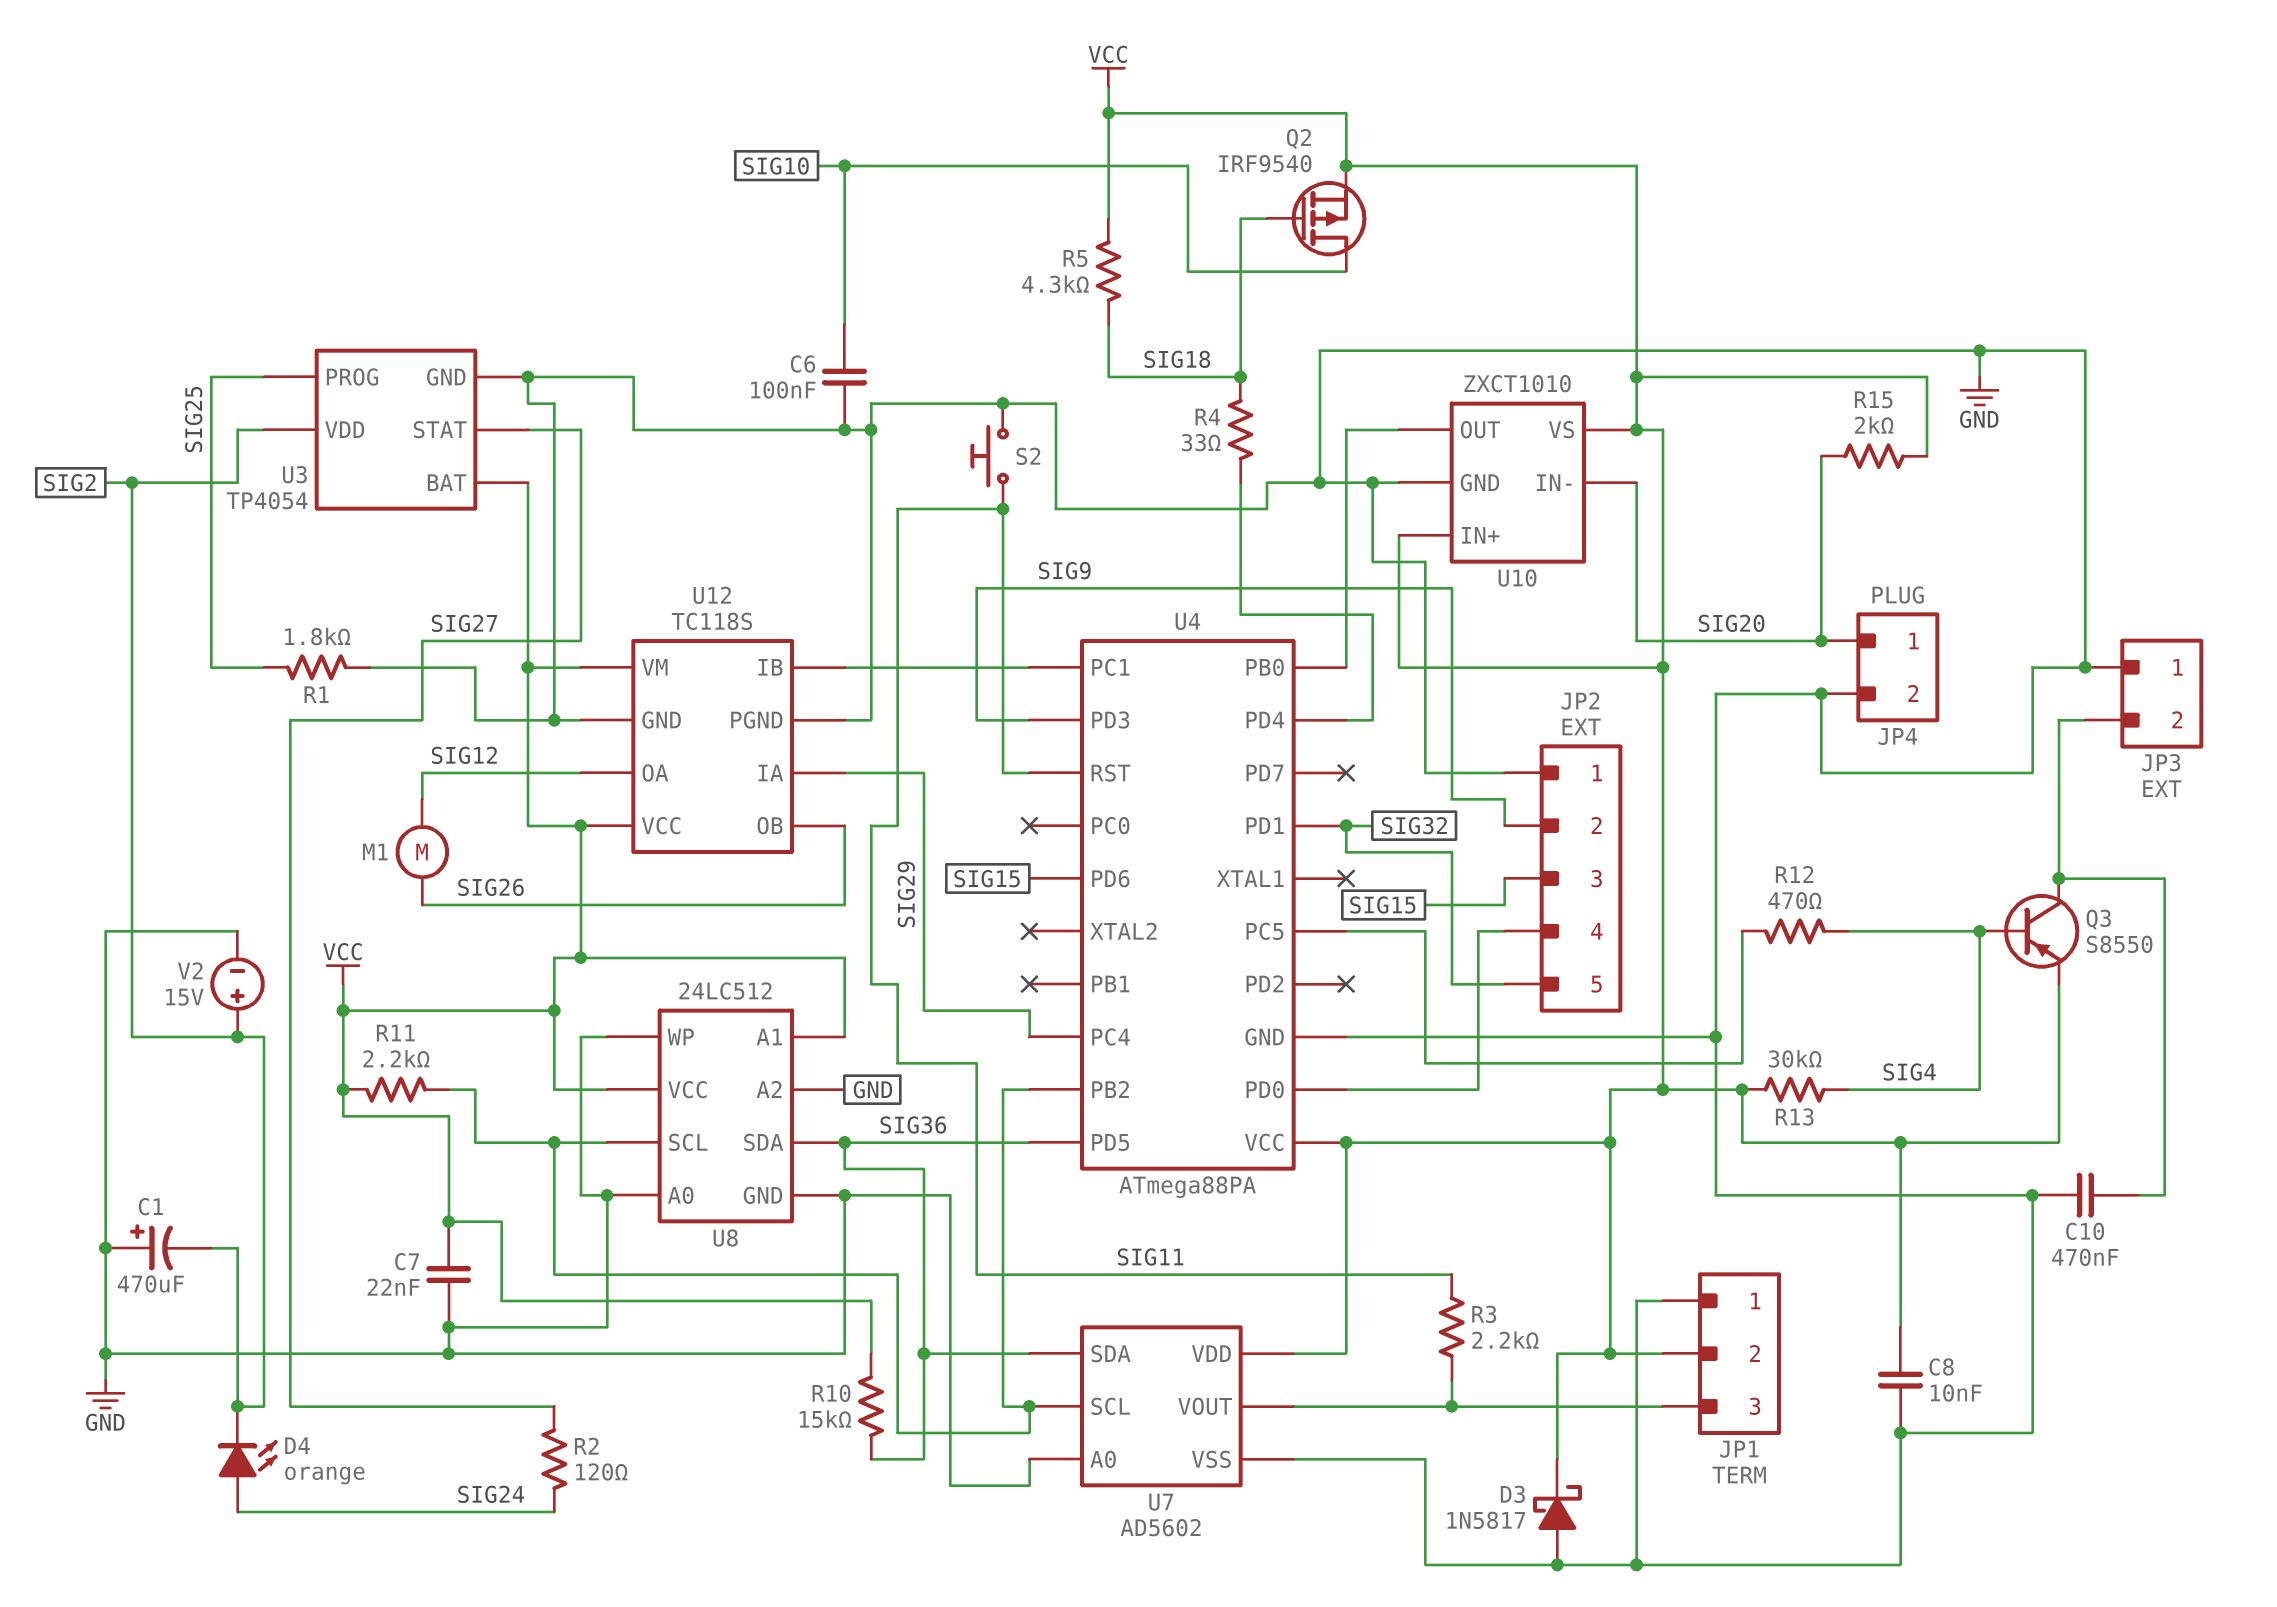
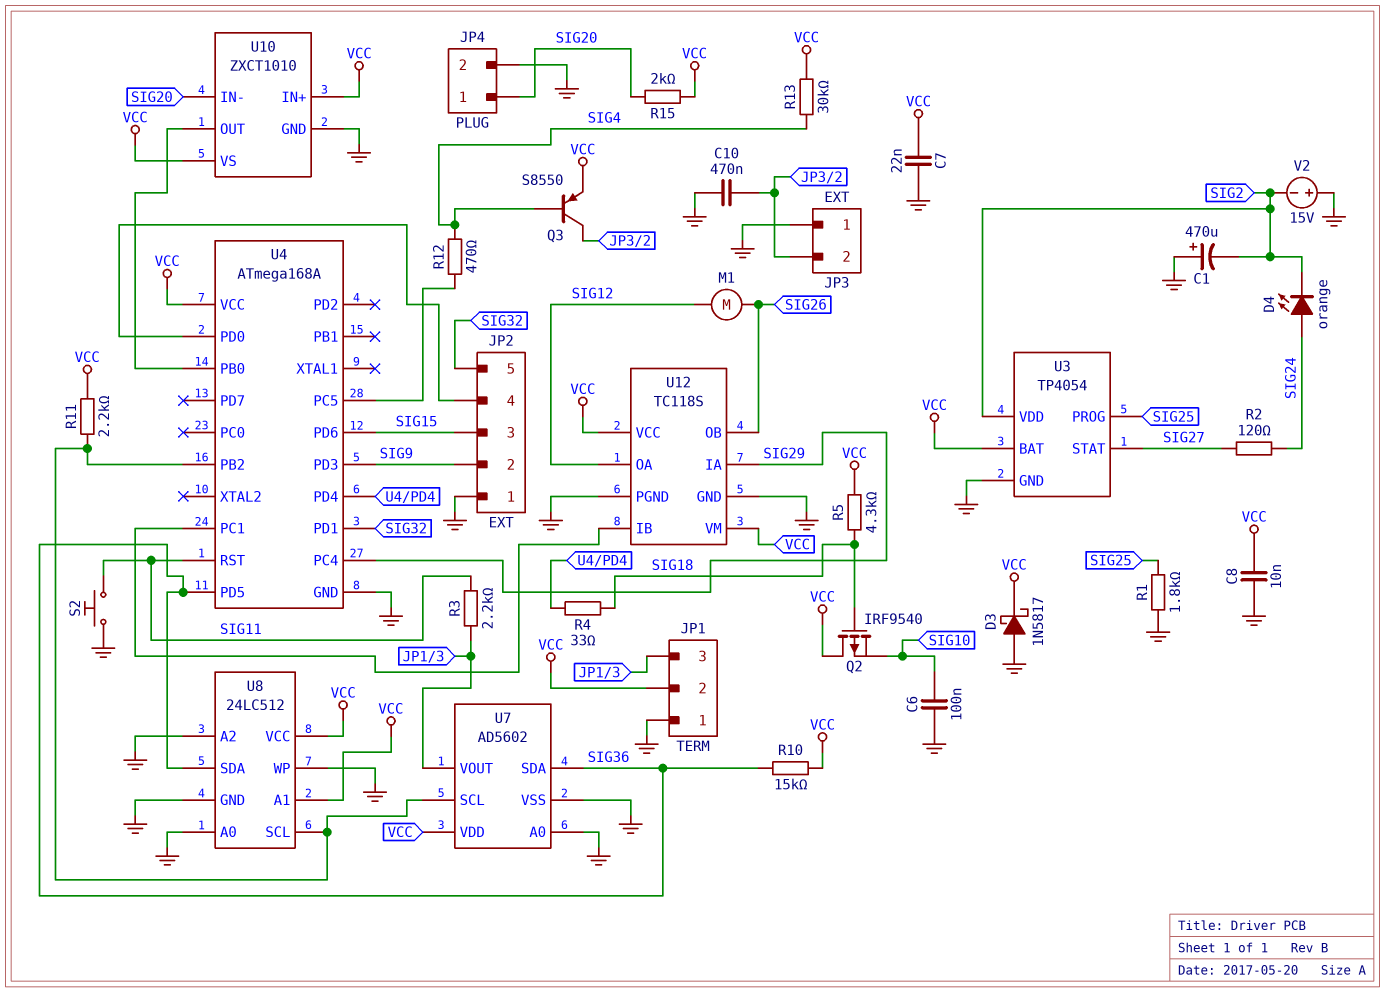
Q2: PMOS IRF9540 (G SIG18, D SIG10, S VCC) -> PMOS IRF9540 (G SIG18, D VCC, S SIG10)
U4: ATmega88PA -> ATmega168A
V2: 15V (plus SIG2, minus GND) -> 15V (plus GND, minus SIG2)

